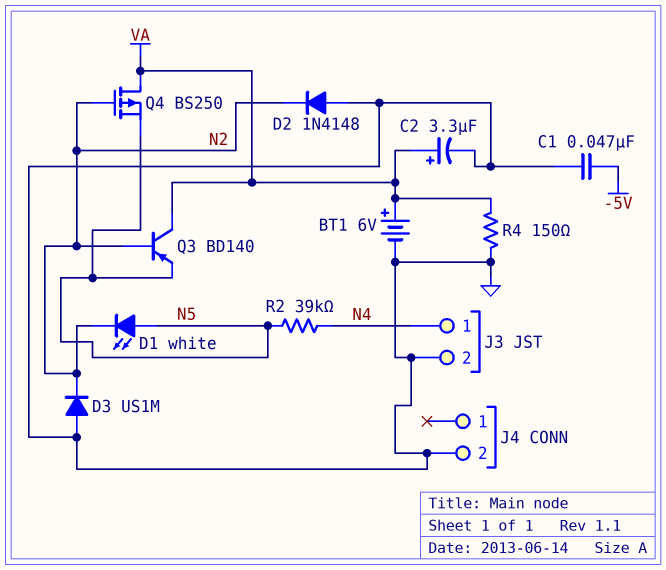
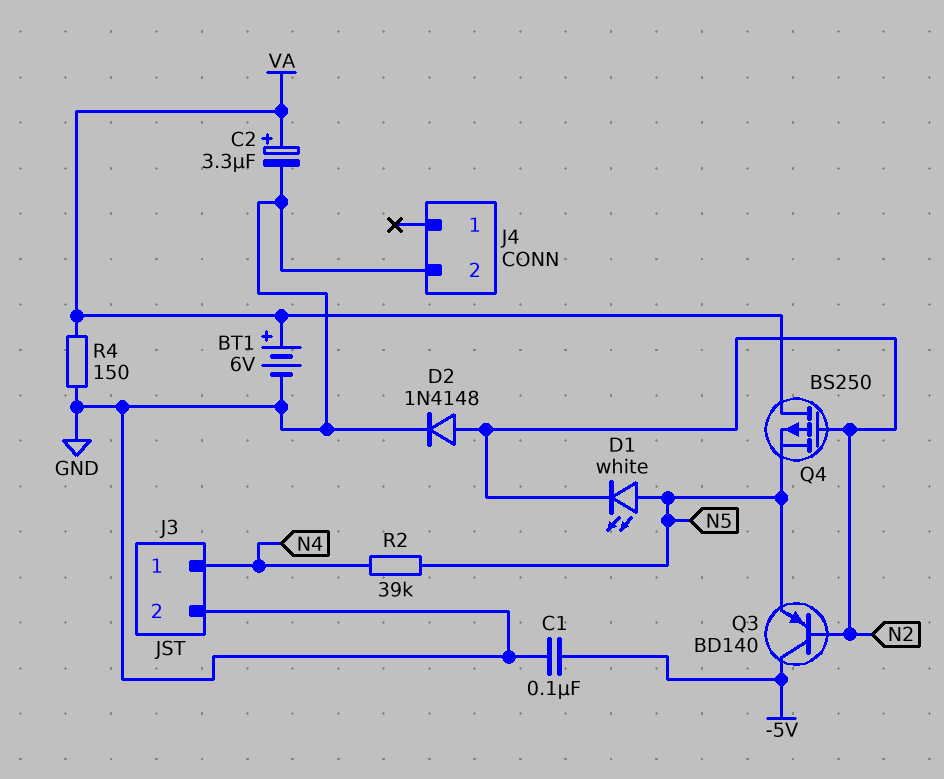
C1: 47nF (-5V, GND) -> 100nF (-5V, GND)
D2: diode 1N4148 (A GND, K N2) -> diode 1N4148 (A N2, K GND)
D3: diode US1M (A GND, K N2) -> none
Q3: PNP BD140 (B N2, C VA, E N5) -> PNP BD140 (B N2, C -5V, E N5)

